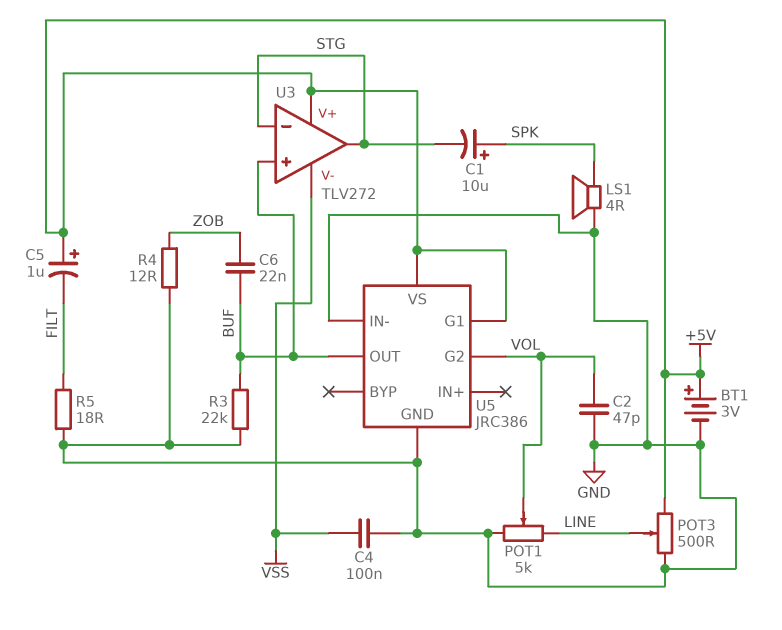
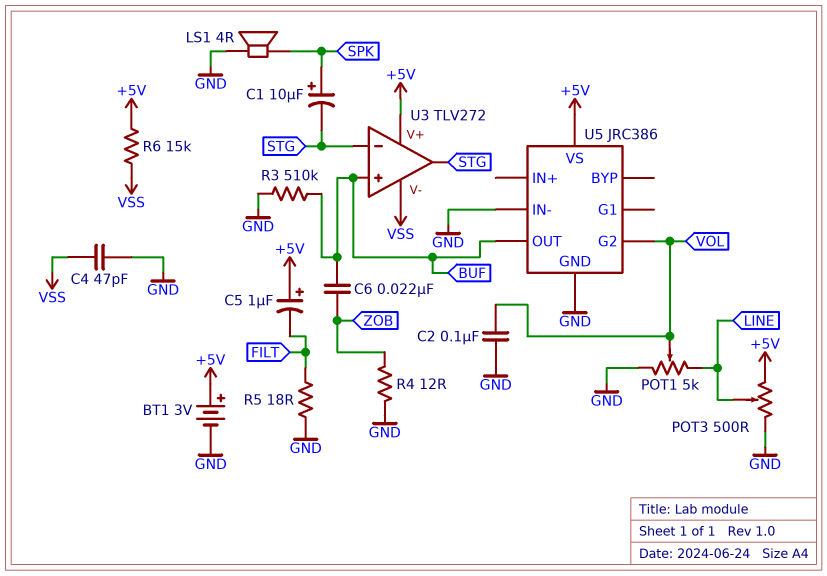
C2: 47pF (GND, VOL) -> 100nF (GND, VOL)
C4: 100nF (GND, VSS) -> 47pF (GND, VSS)
R3: 22k (BUF, GND) -> 510k (BUF, GND)
R6: none -> 15k (+5V, VSS)
U5 pin G1: +5V -> none

